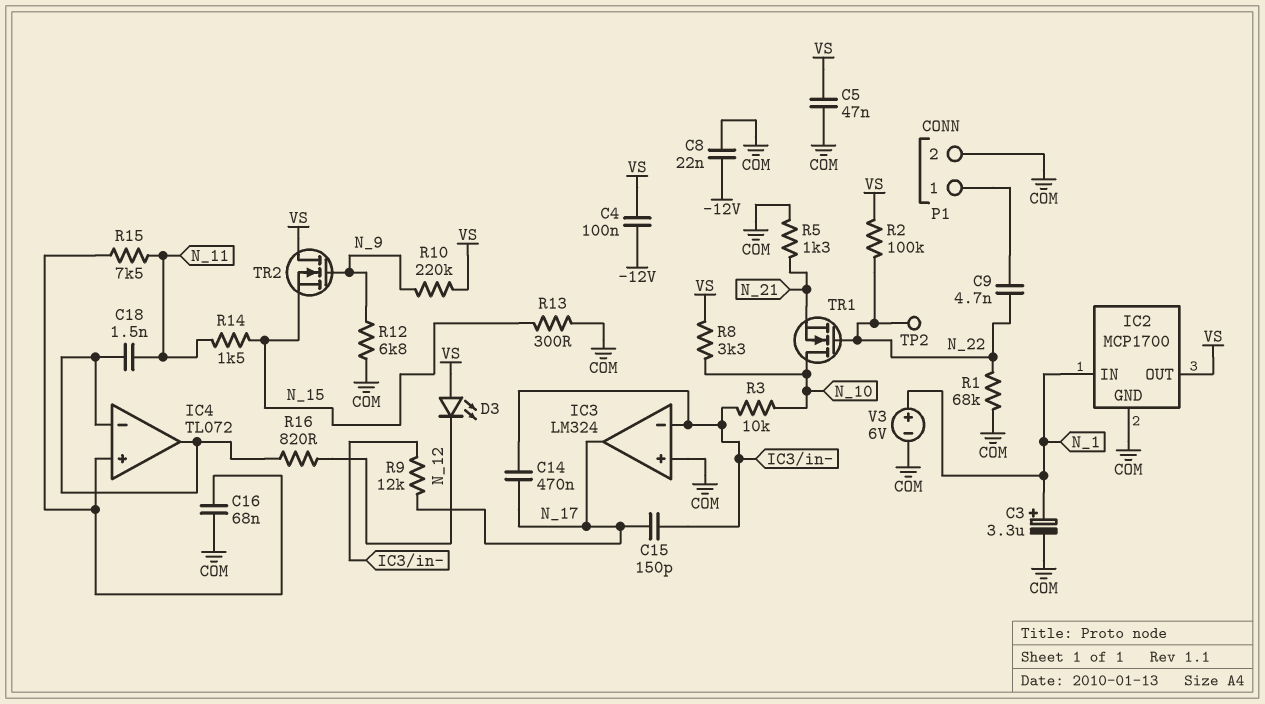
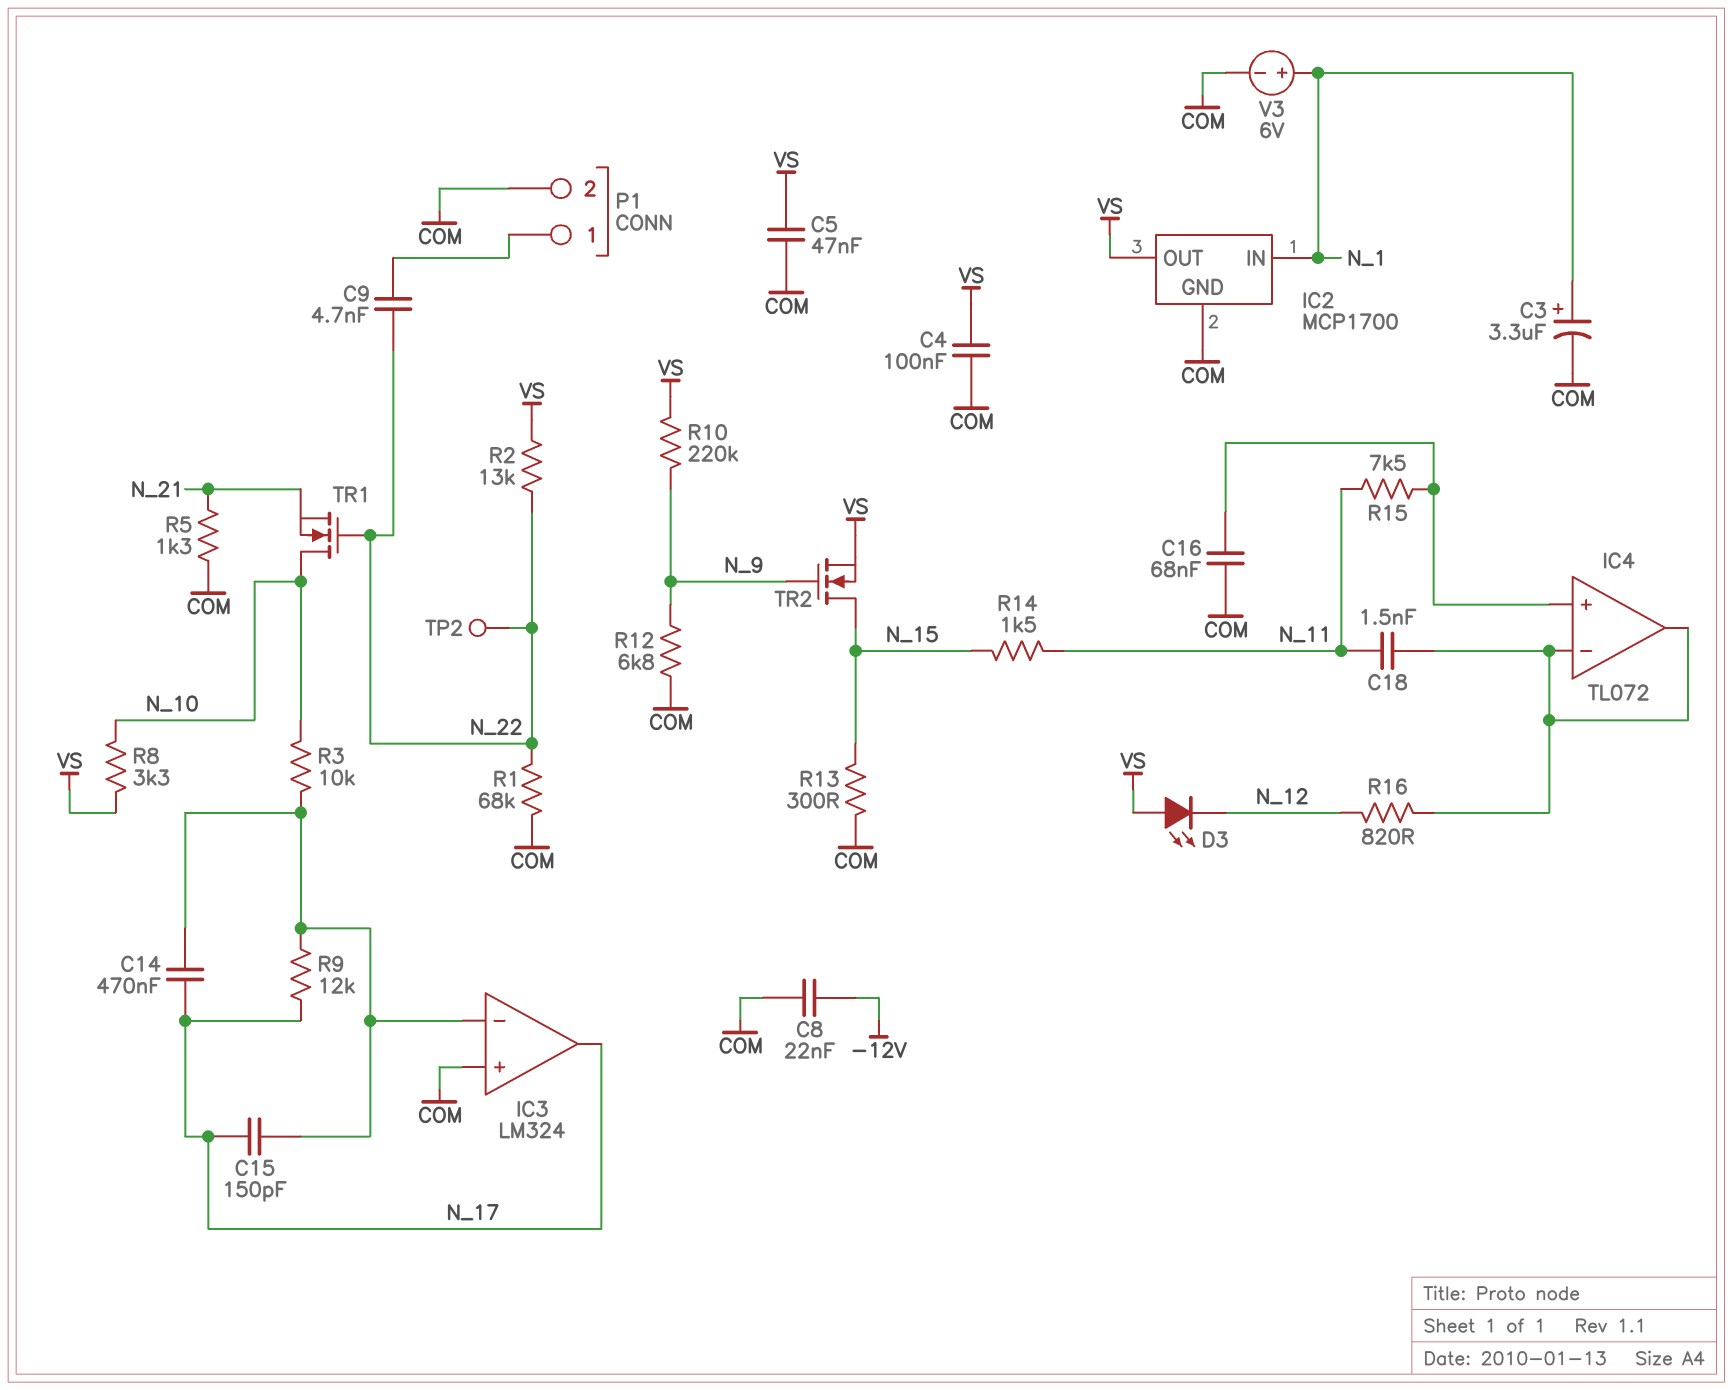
C4: 100nF (-12V, VS) -> 100nF (COM, VS)
R2: 100k (N_22, VS) -> 13k (N_22, VS)
TR2: NMOS (G N_9, D VS, S N_15) -> NMOS (G N_9, D N_15, S VS)

